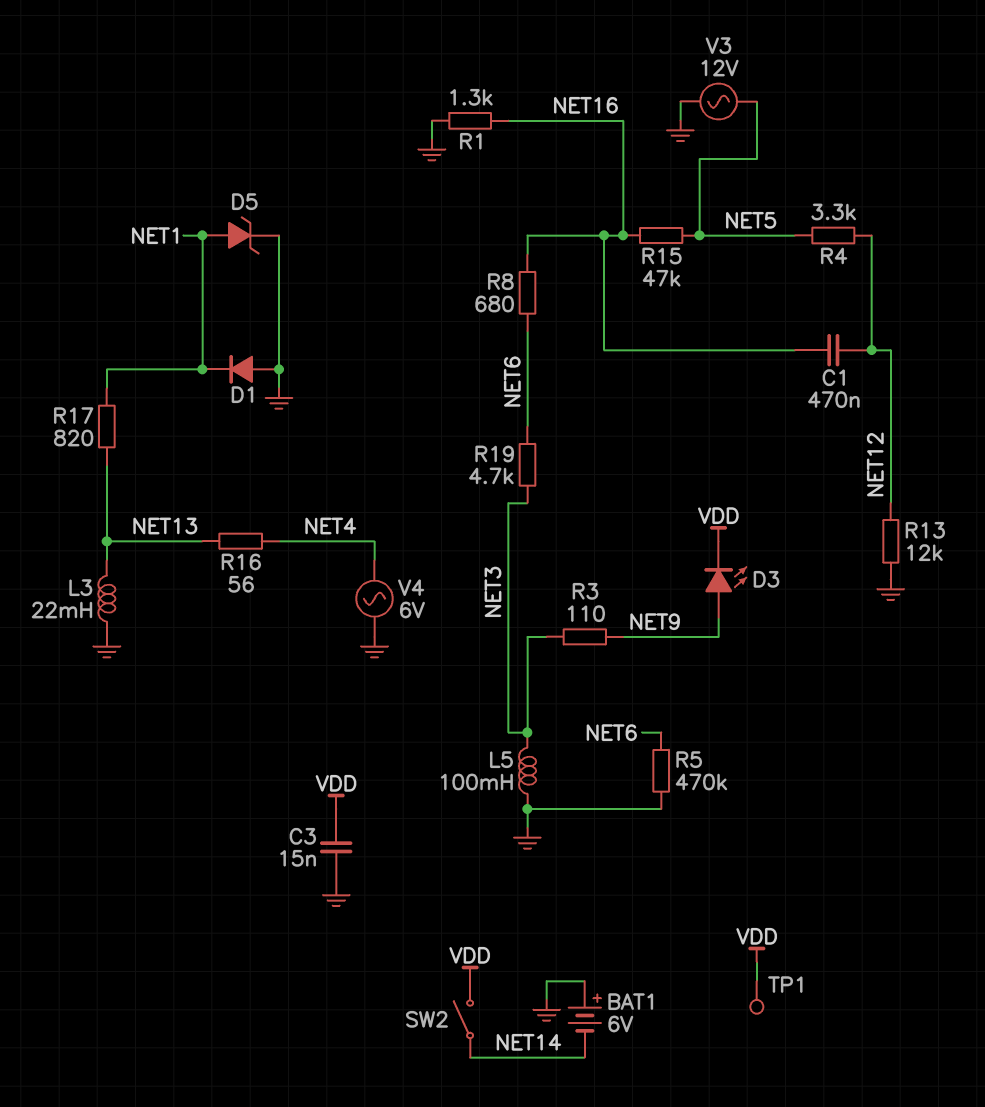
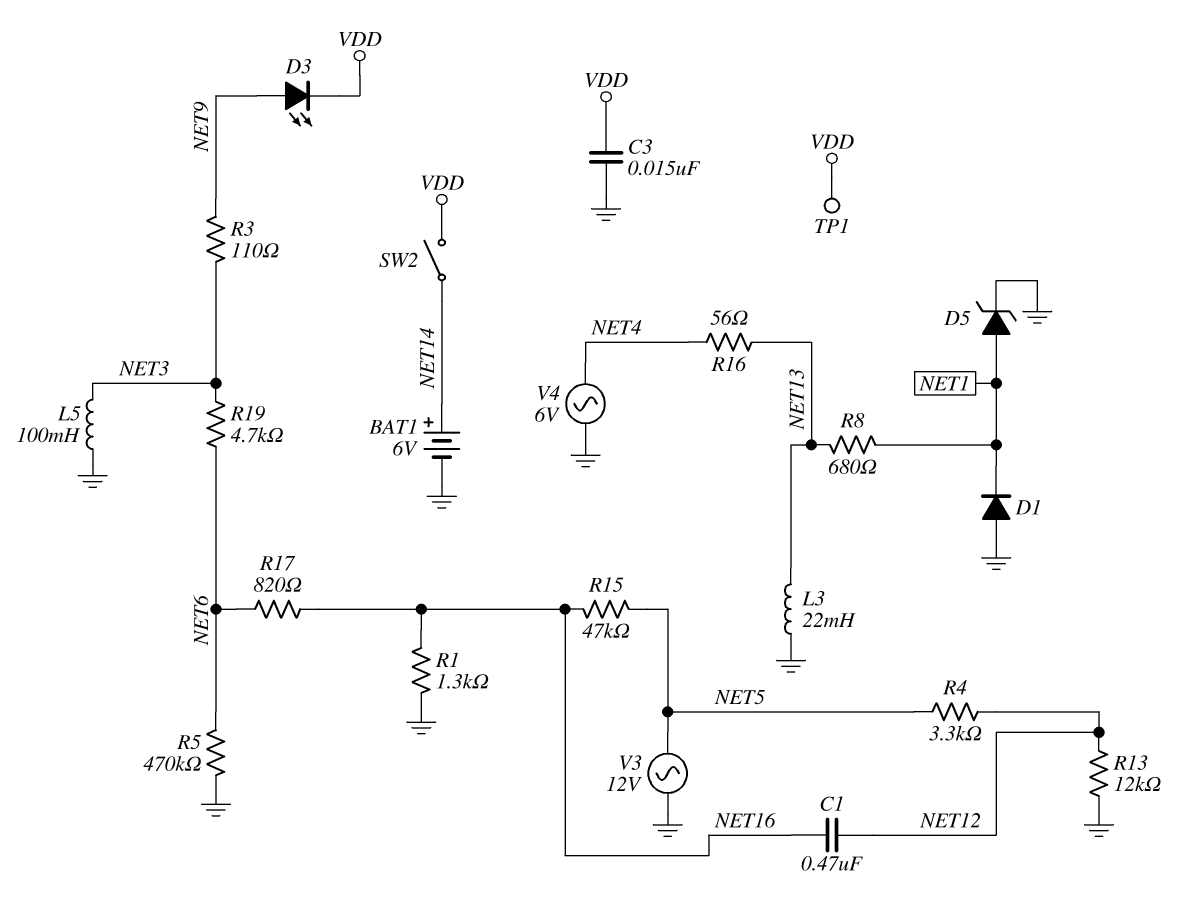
BAT1: 6V (plus GND, minus NET14) -> 6V (plus NET14, minus GND)
R8: 680 (NET6, NET16) -> 680 (NET1, NET13)
R17: 820 (NET1, NET13) -> 820 (NET6, NET16)

